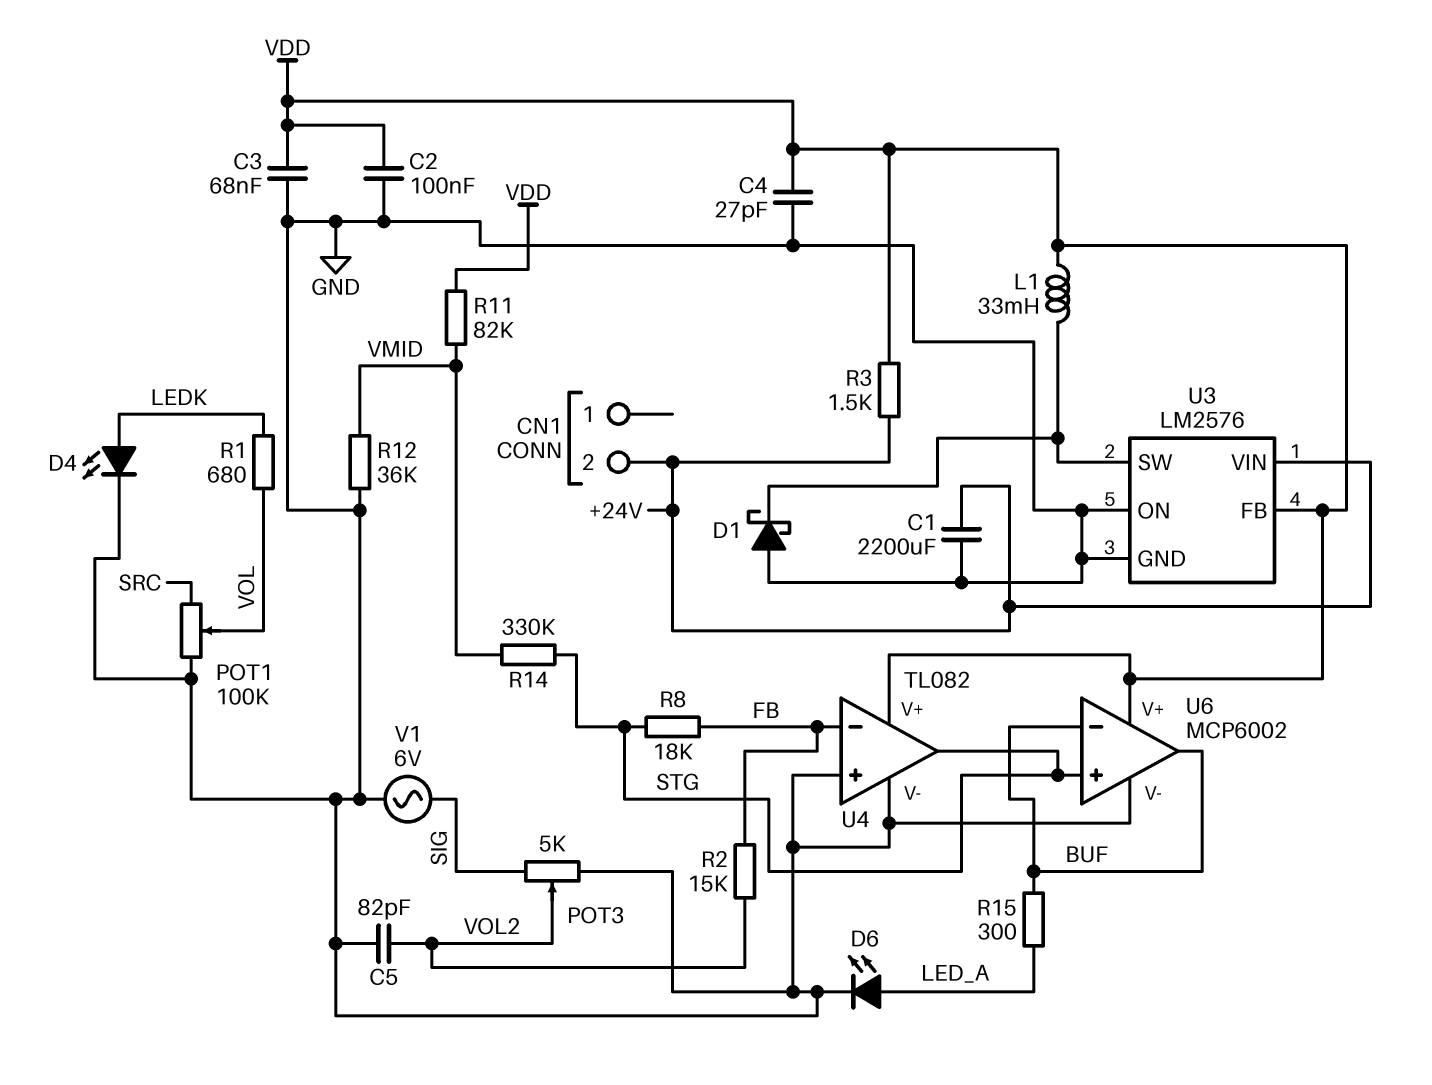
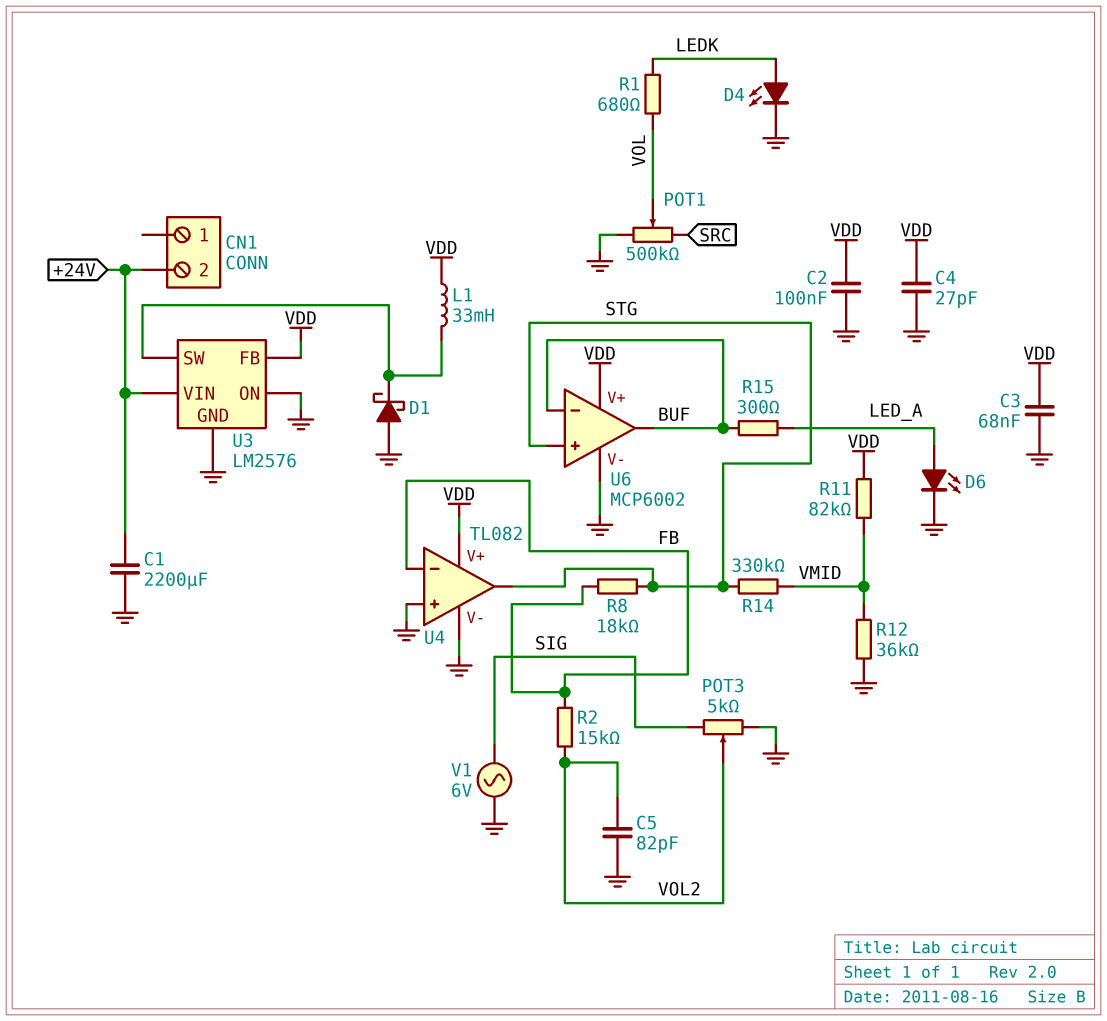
POT1: 100k (GND, SRC, wiper VOL) -> 500k (GND, SRC, wiper VOL)
R3: 1.5k (+24V, VDD) -> none

